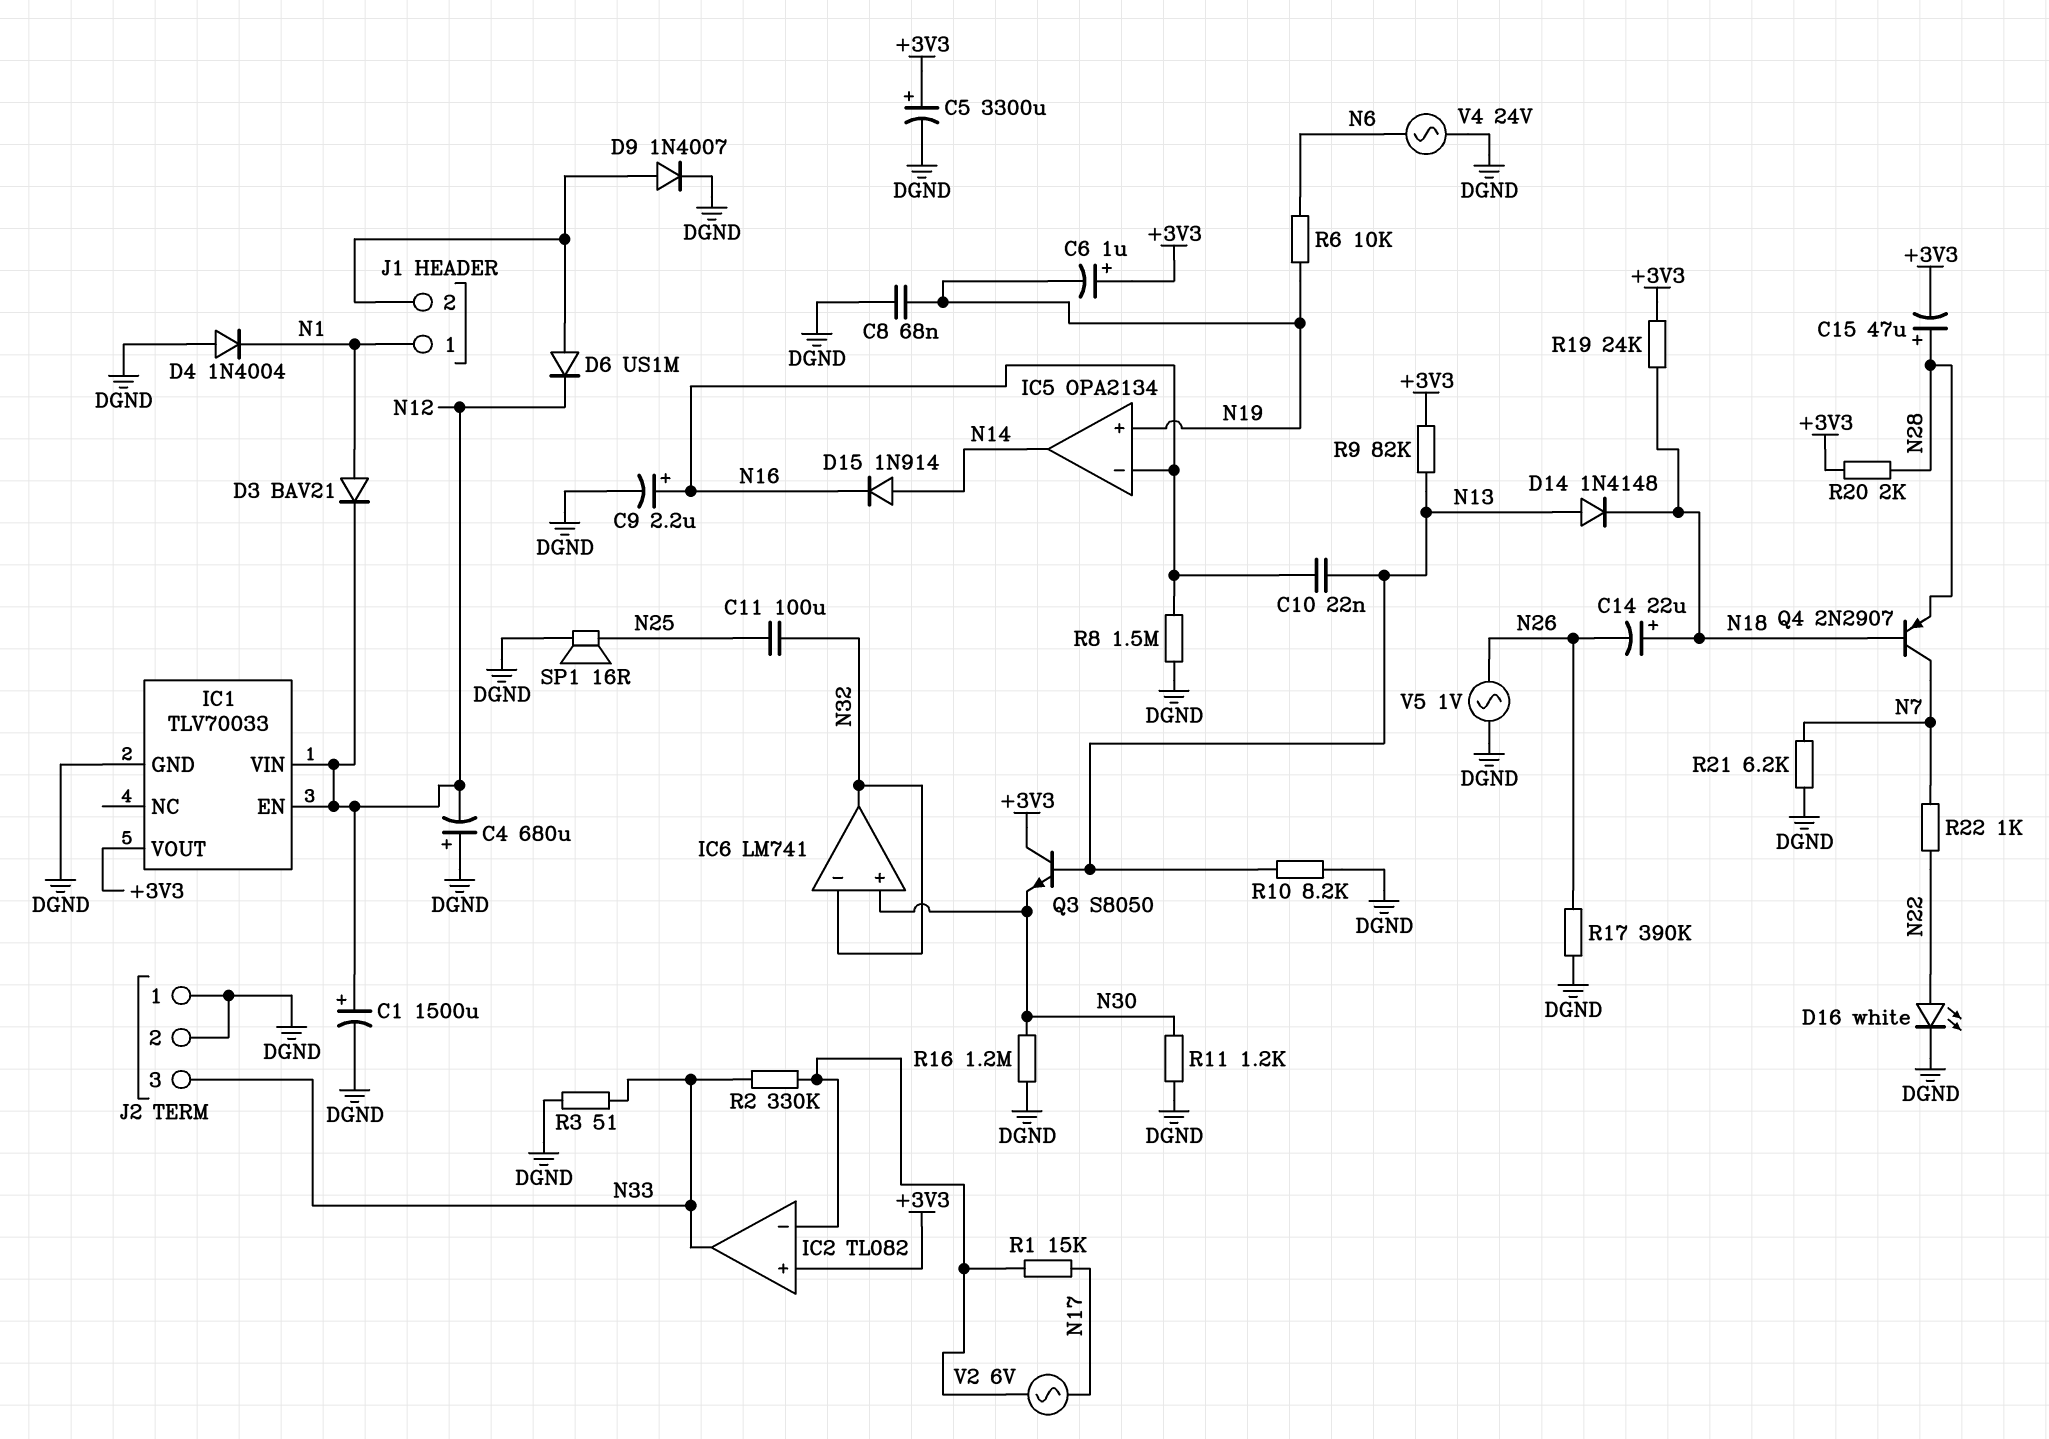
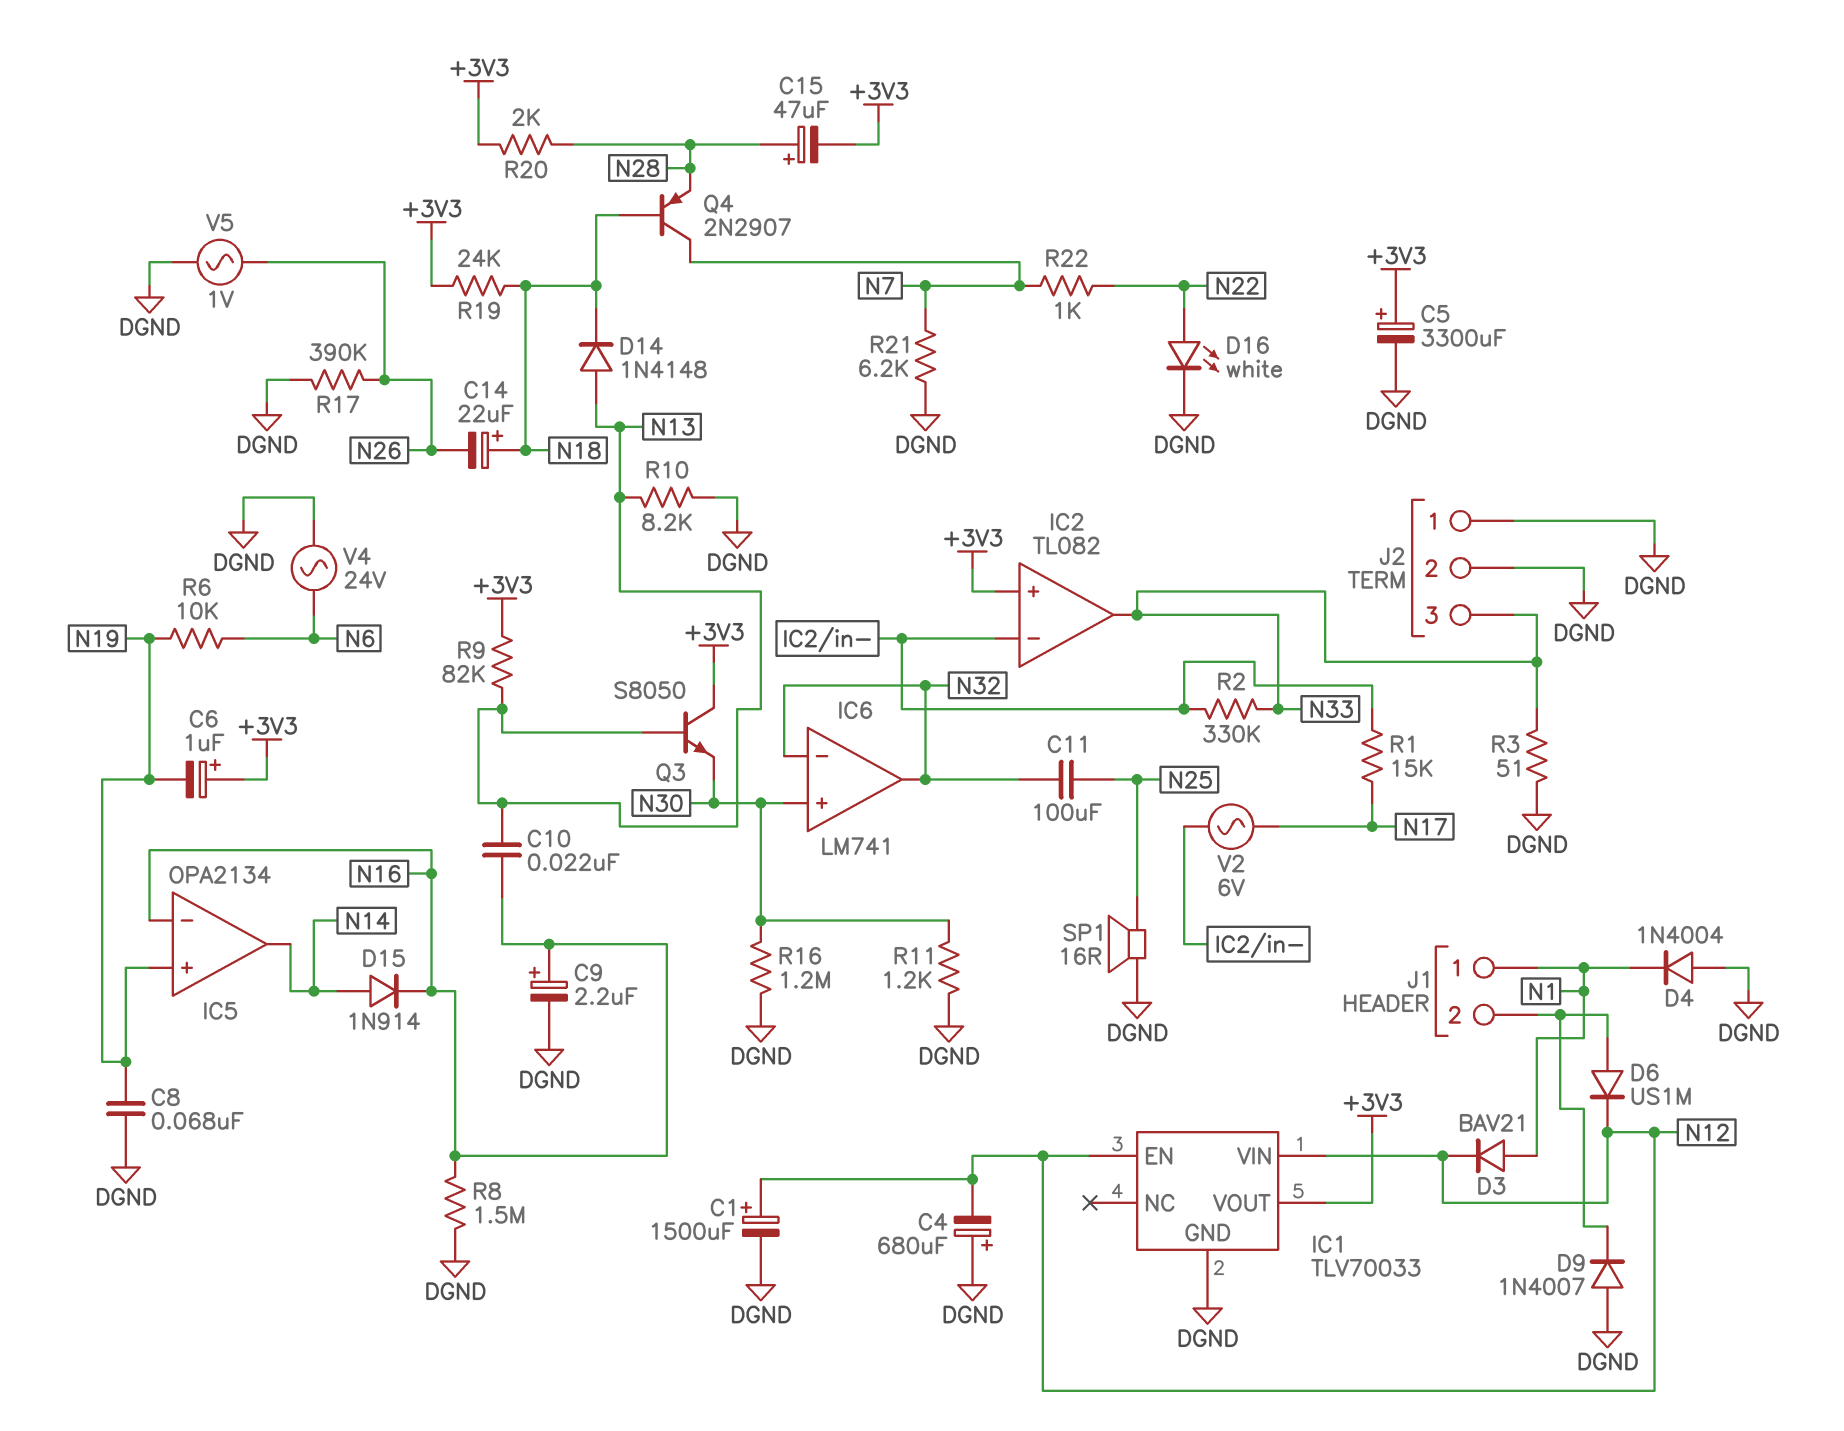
D9: diode 1N4007 (A J1/2, K DGND) -> diode 1N4007 (A DGND, K J1/2)

